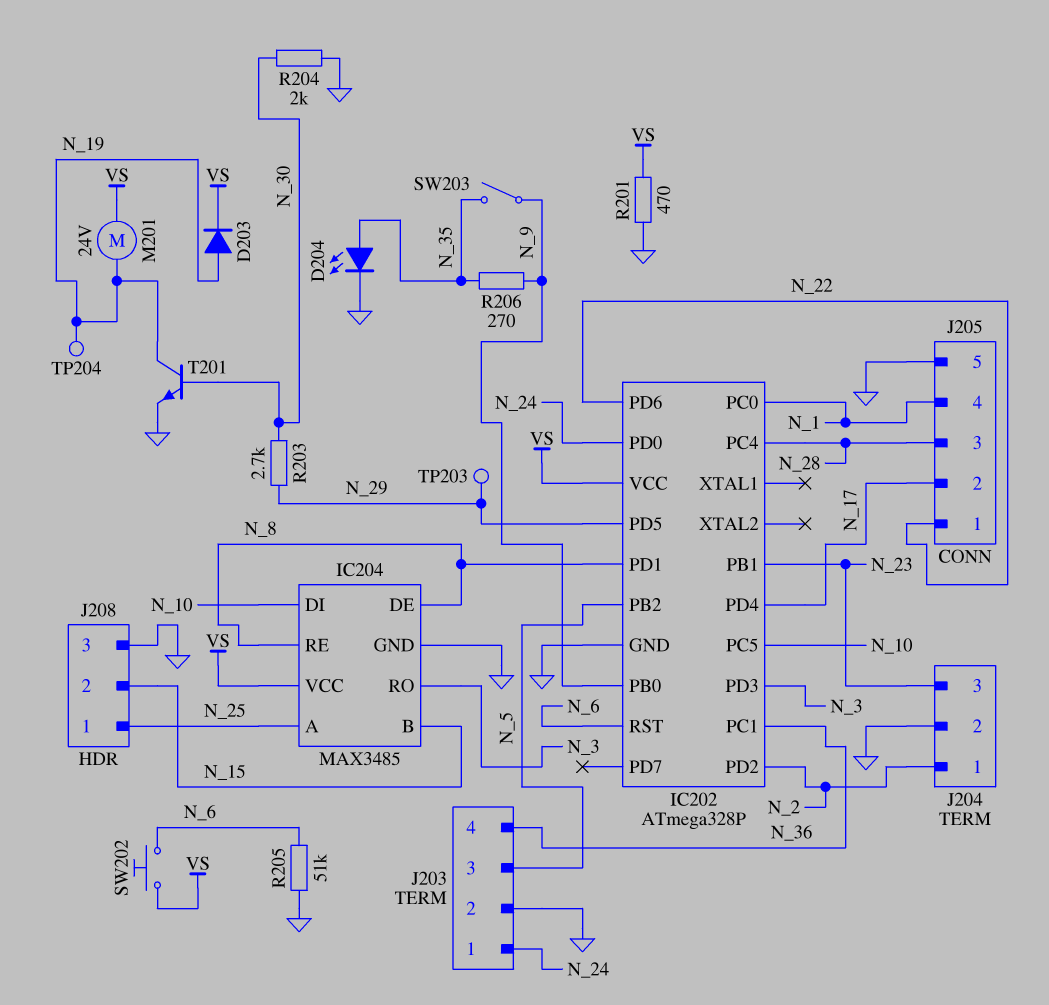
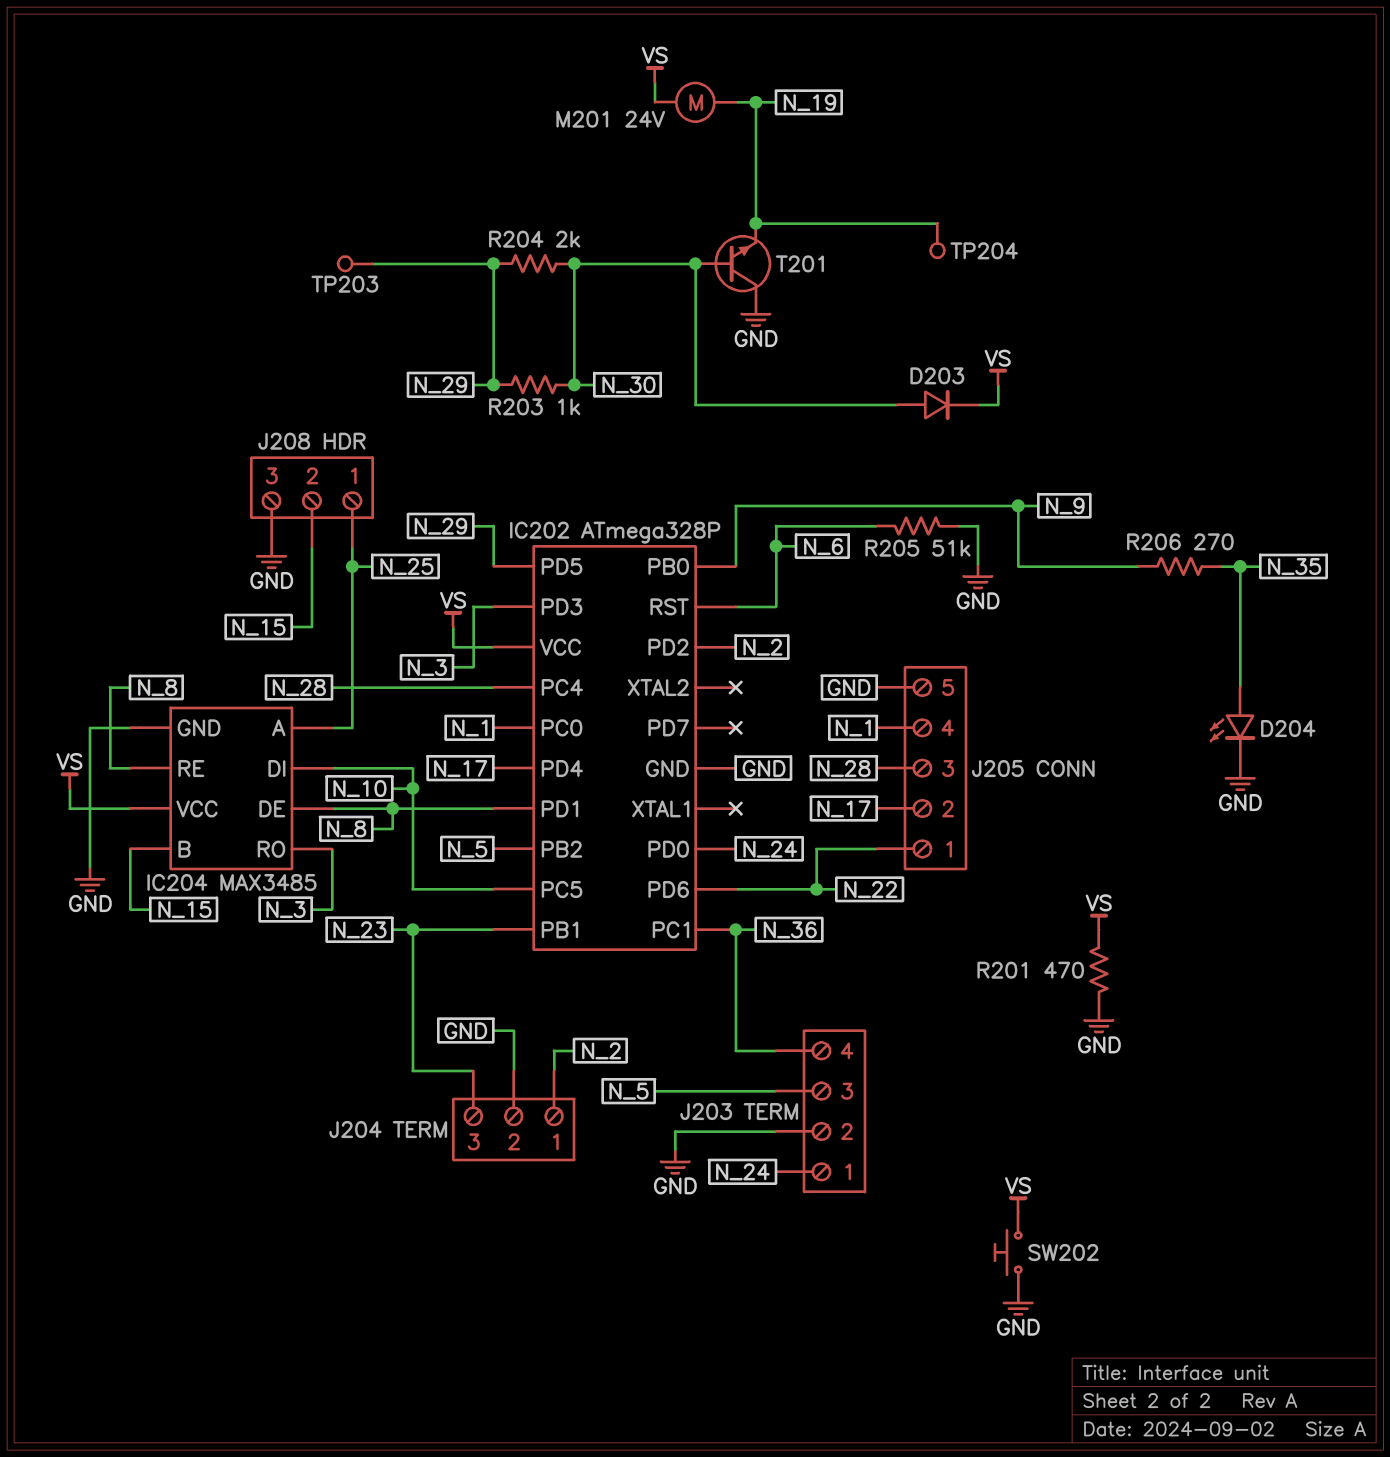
D203: diode (A N_19, K VS) -> diode (A N_30, K VS)
R203: 2.7k (N_29, N_30) -> 1k (N_29, N_30)
R204: 2k (GND, N_30) -> 2k (N_29, N_30)
SW202: button (N_6, VS) -> button (GND, VS)
SW203: switch (N_9, N_35) -> none
T201: NPN (B N_30, C N_19, E GND) -> NPN (B N_30, C GND, E N_19)

